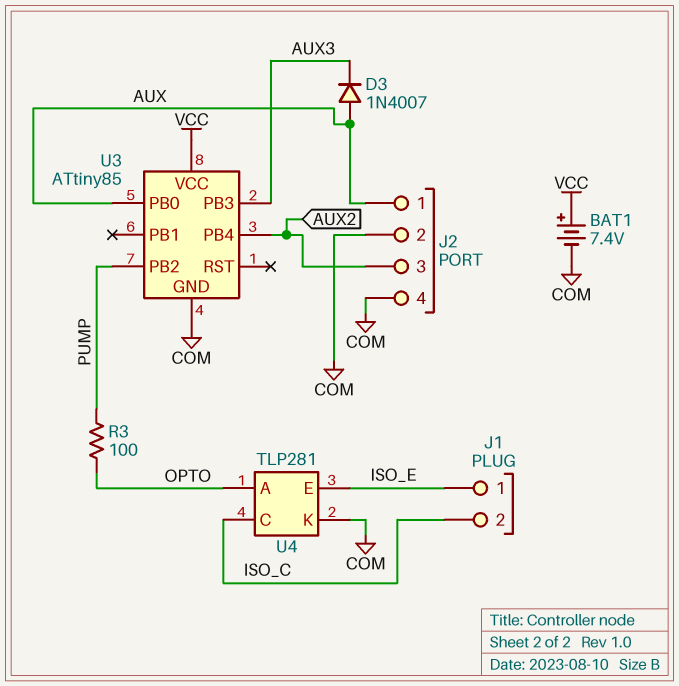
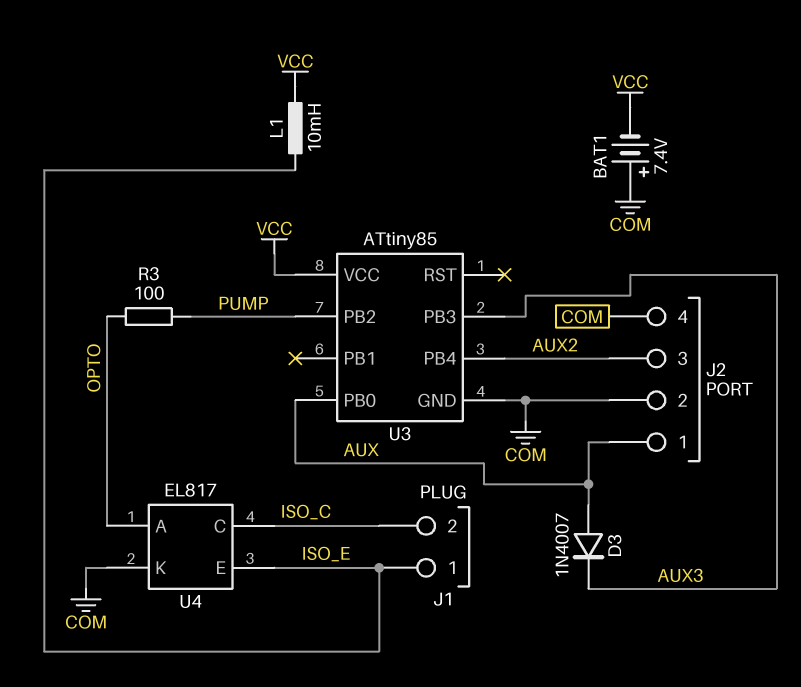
BAT1: 7.4V (plus VCC, minus COM) -> 7.4V (plus COM, minus VCC)
L1: none -> 10mH (ISO_E, VCC)
U4: TLP281 -> EL817

